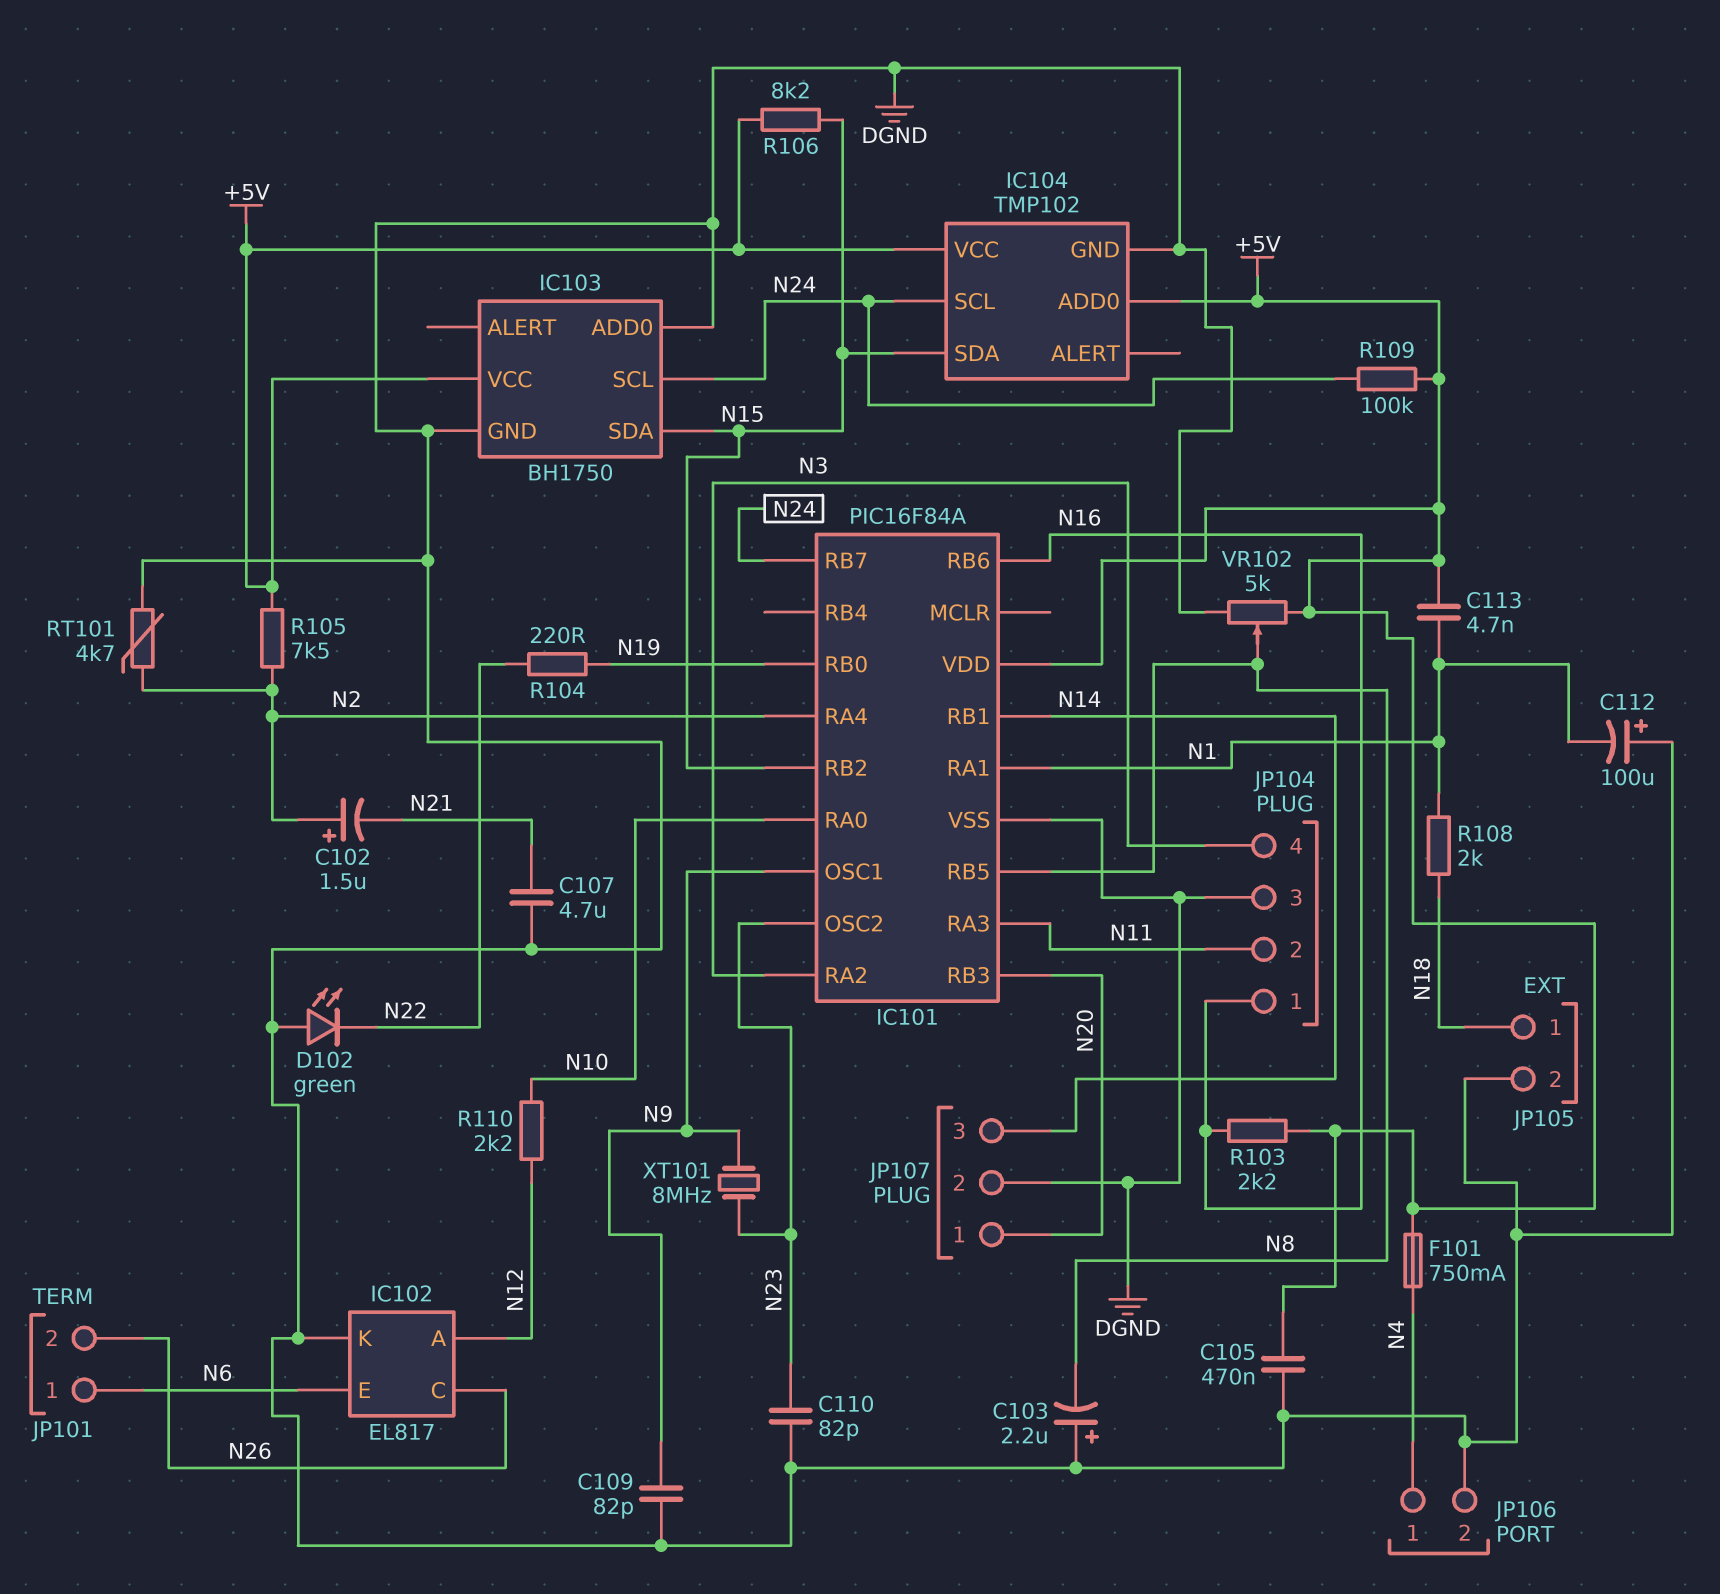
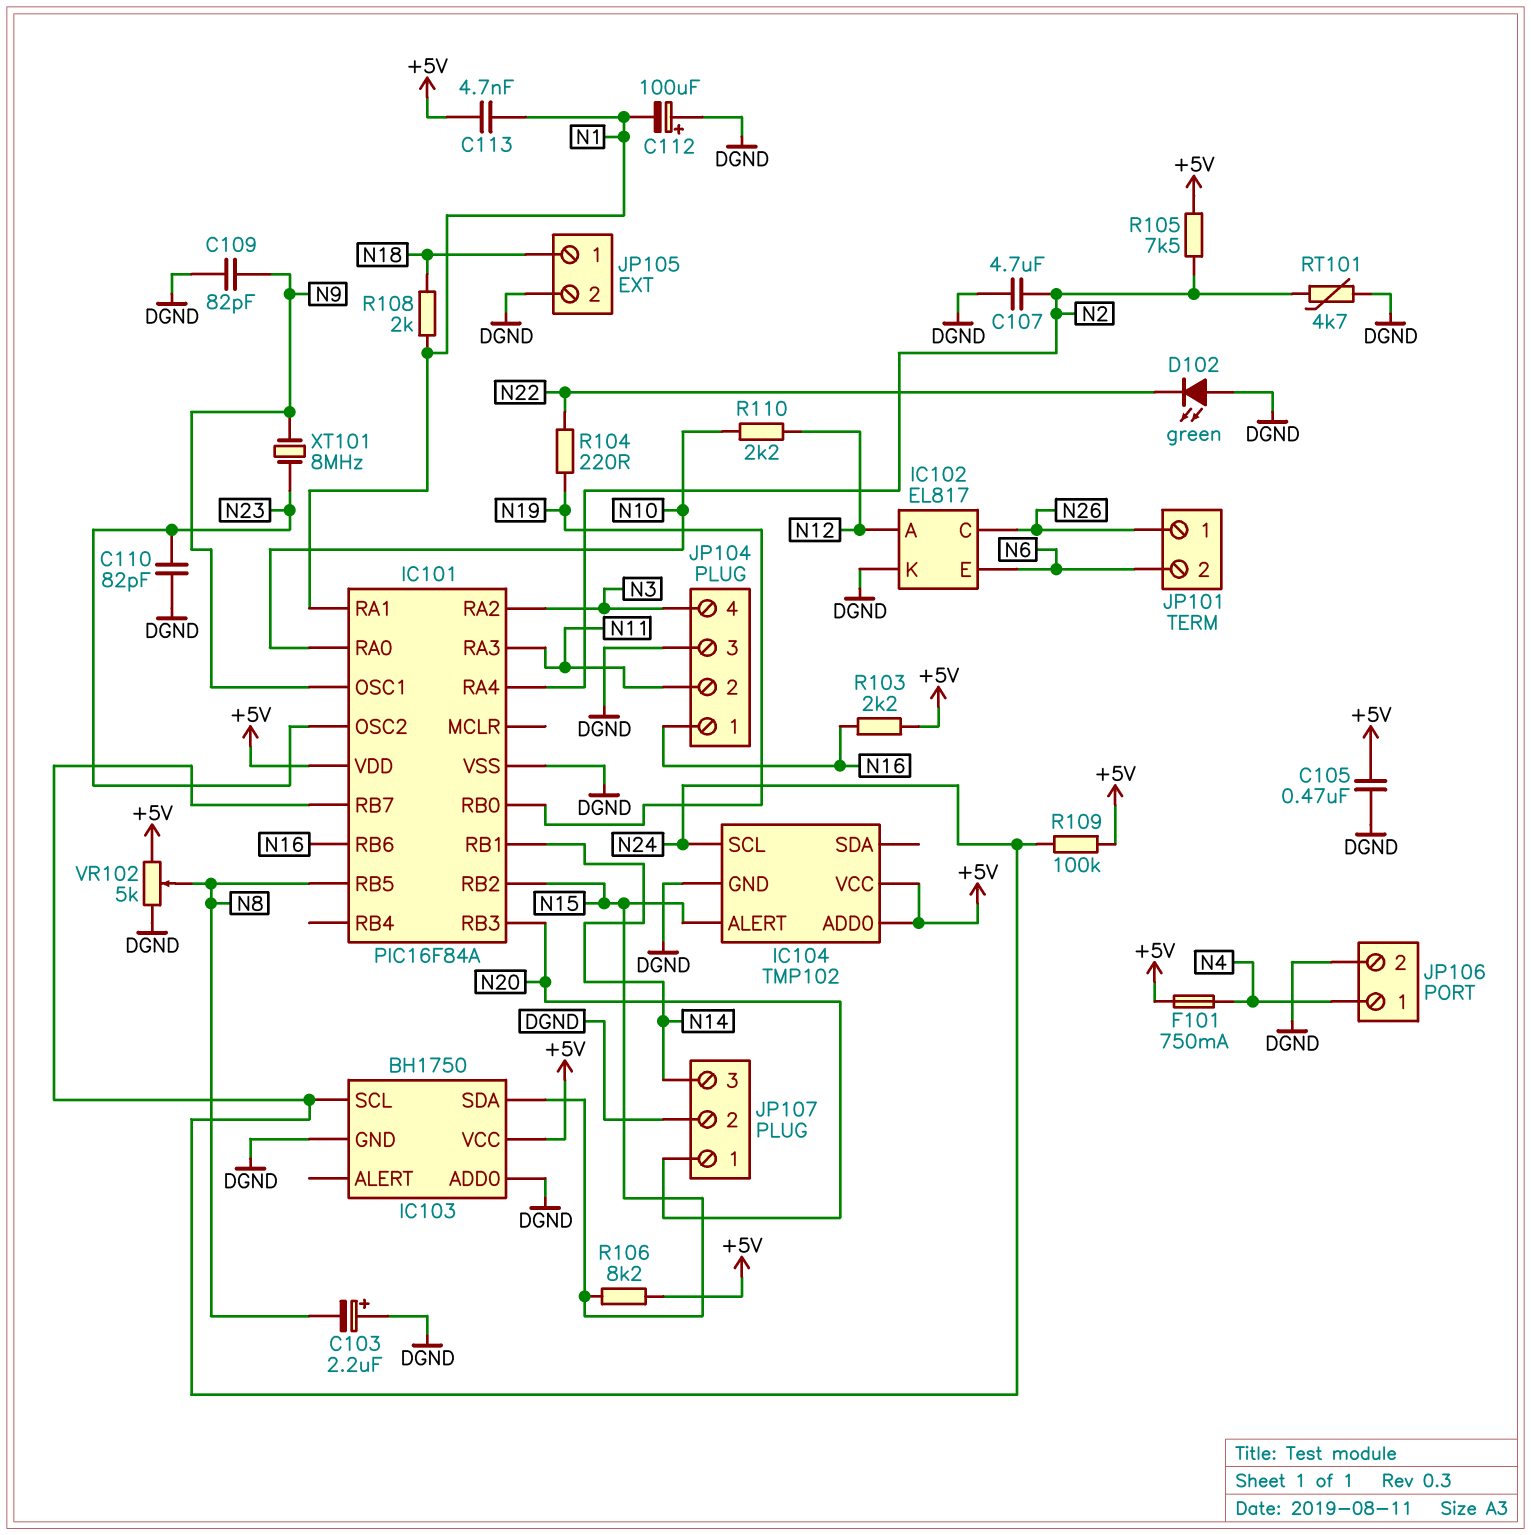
C102: 1.5uF (plus N2, minus N21) -> none
C107: 4.7uF (DGND, N21) -> 4.7uF (DGND, N2)
IC104 pin ALERT: none -> N15
IC104 pin SDA: N15 -> none
JP101 pin 1: N6 -> N26
JP101 pin 2: N26 -> N6

